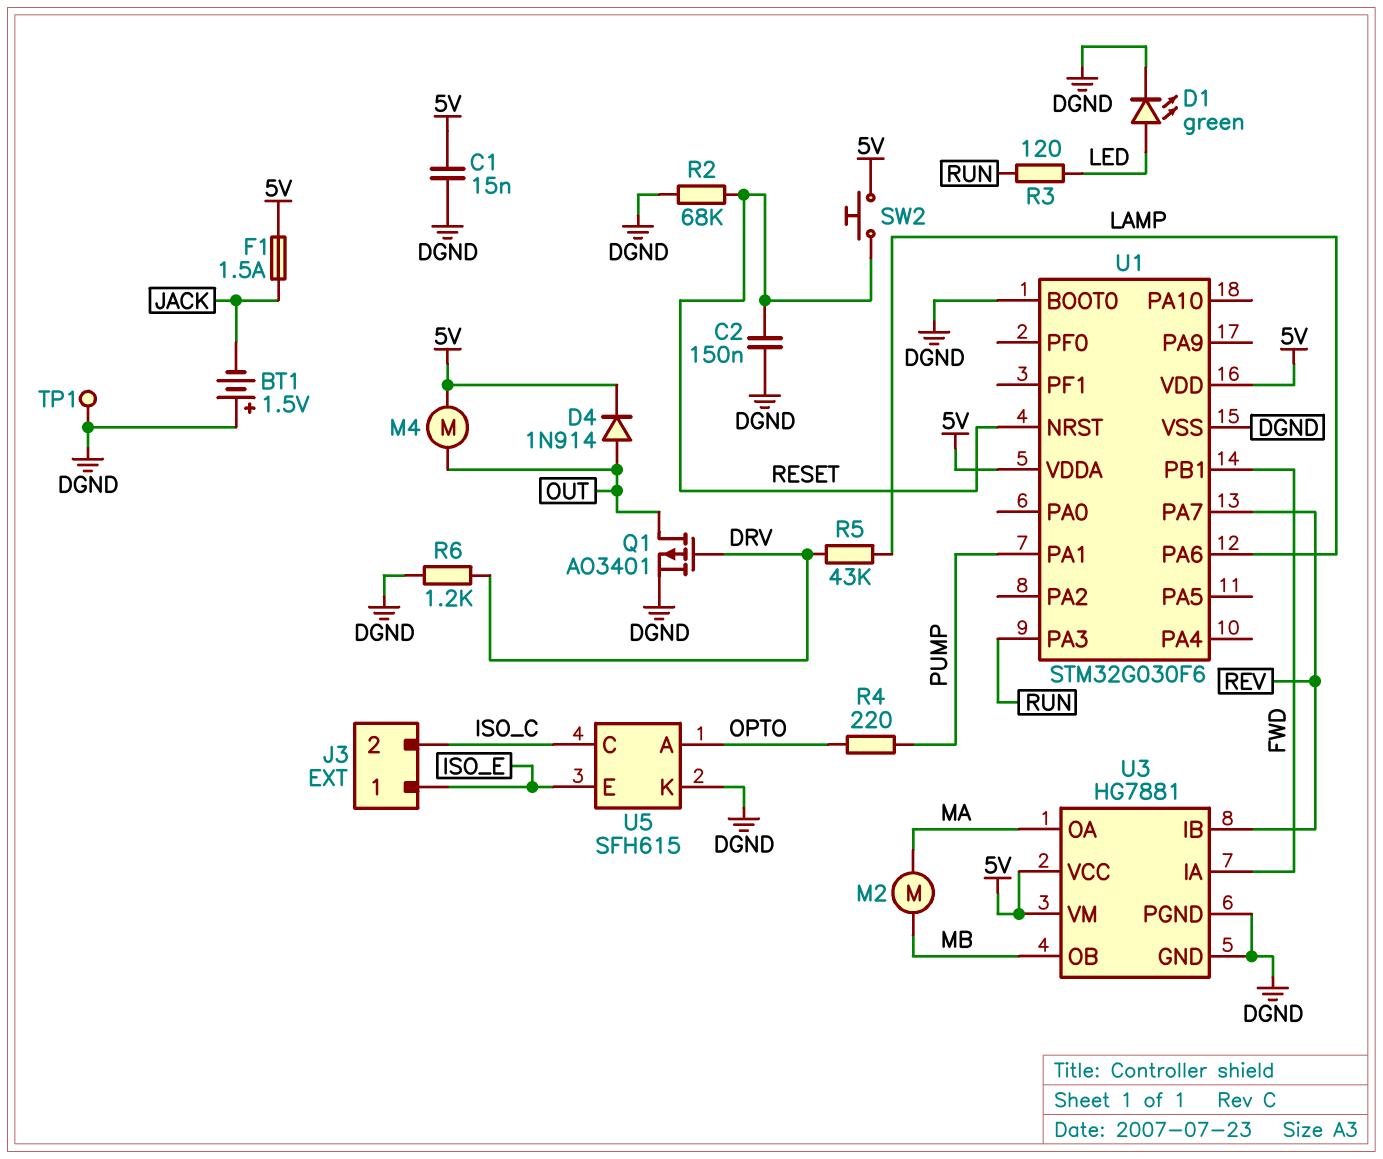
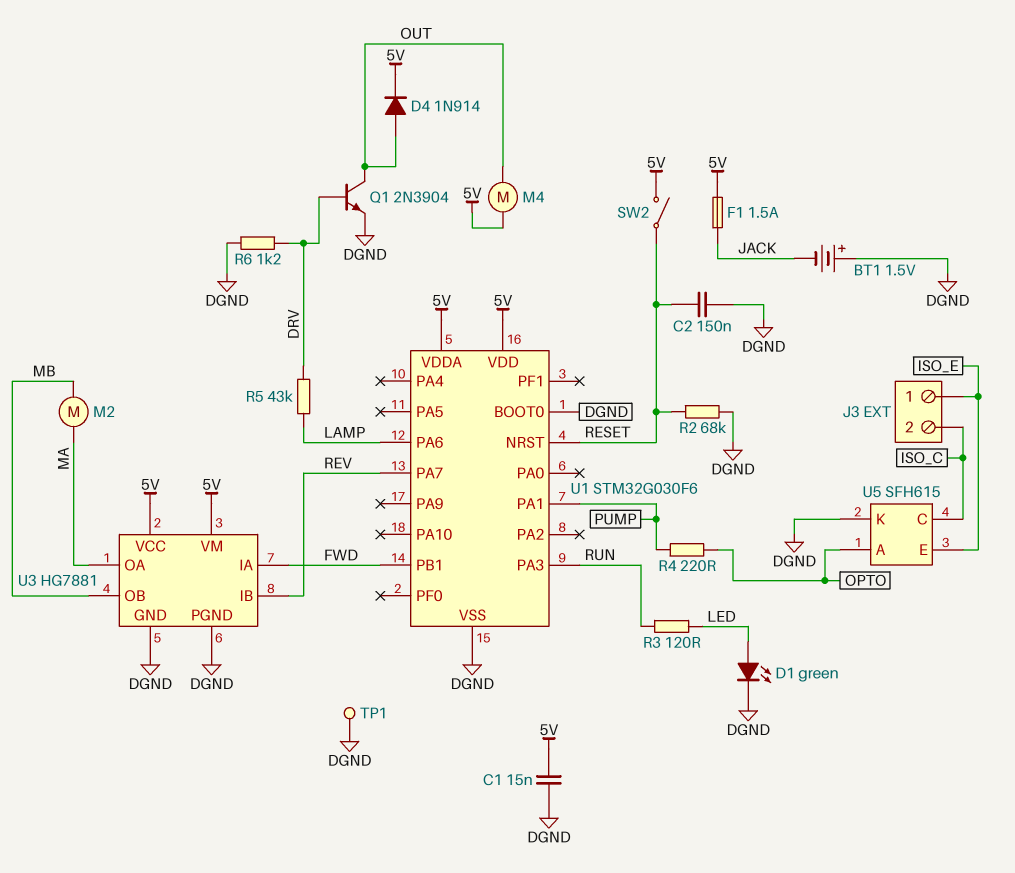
Q1: PMOS AO3401 (G DRV, D OUT, S DGND) -> NPN 2N3904 (B DRV, C OUT, E DGND)
SW2: button (5V, RESET) -> switch (5V, RESET)

